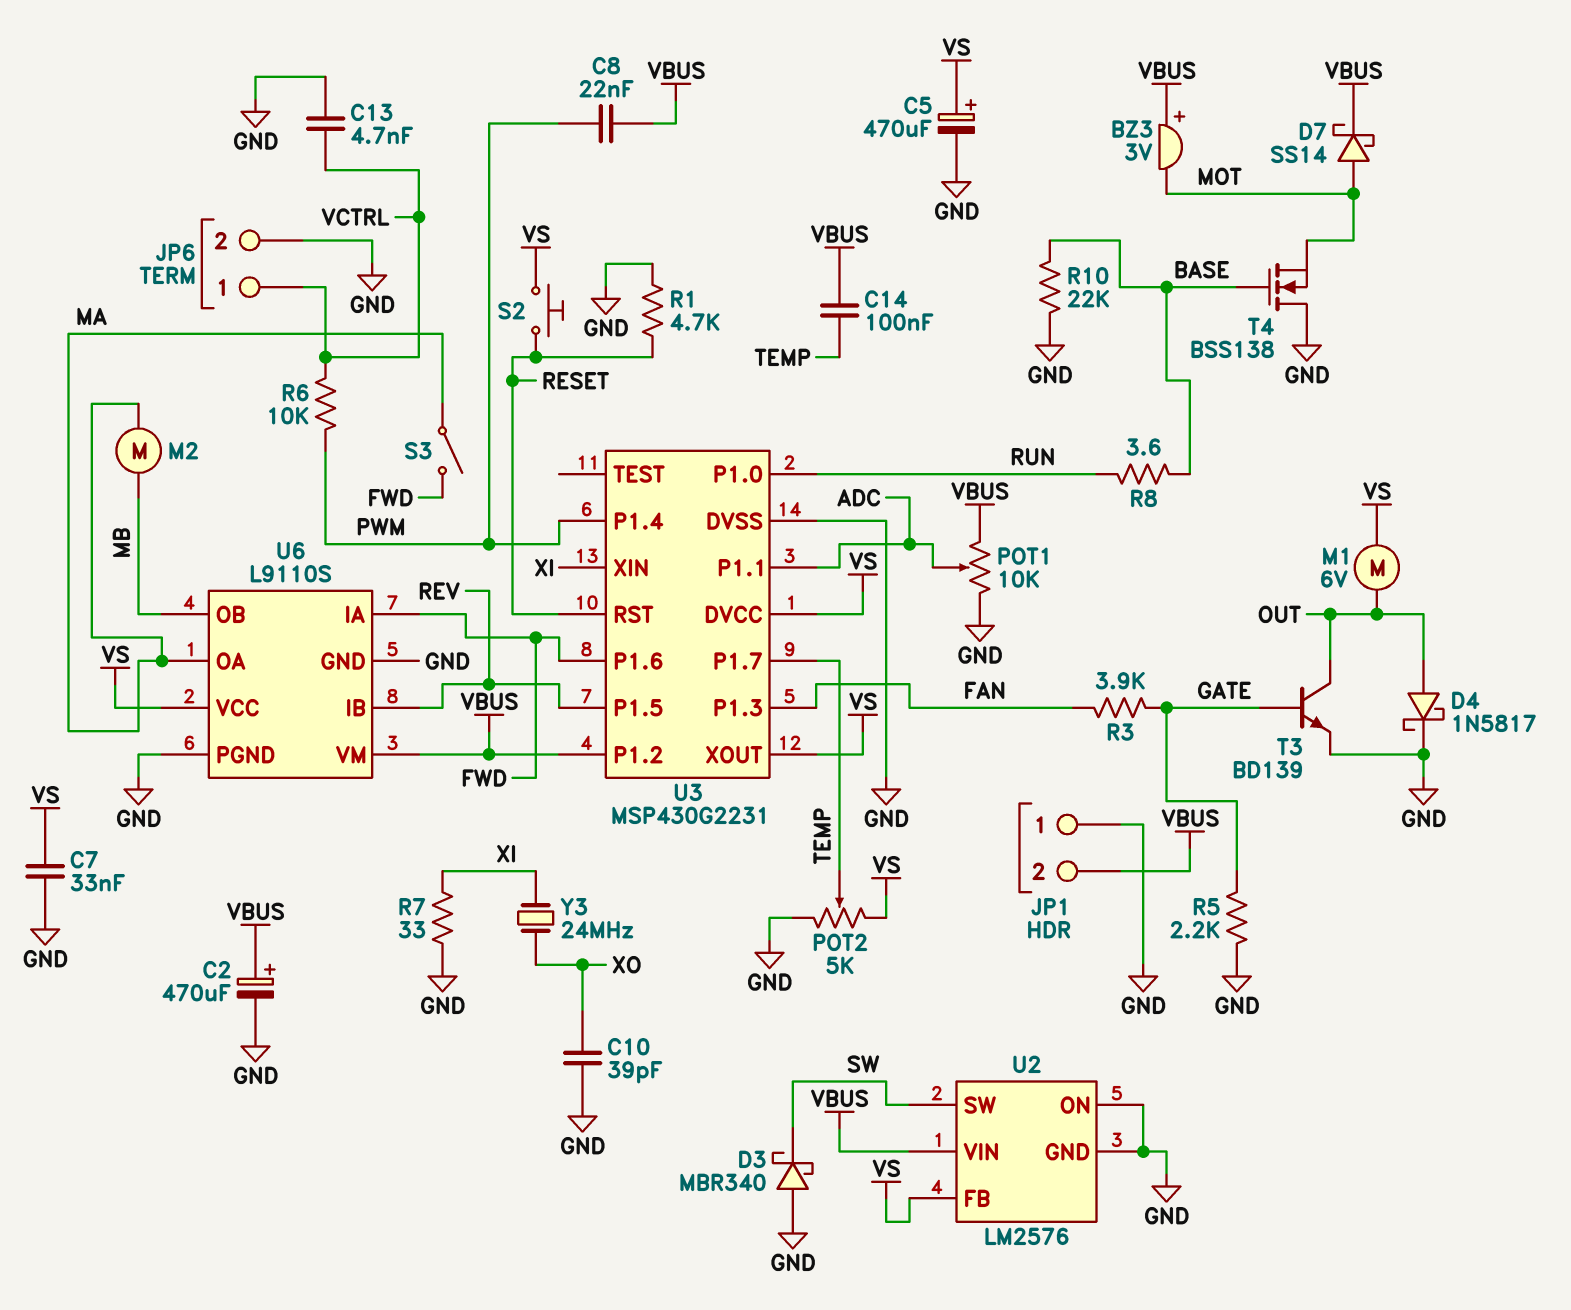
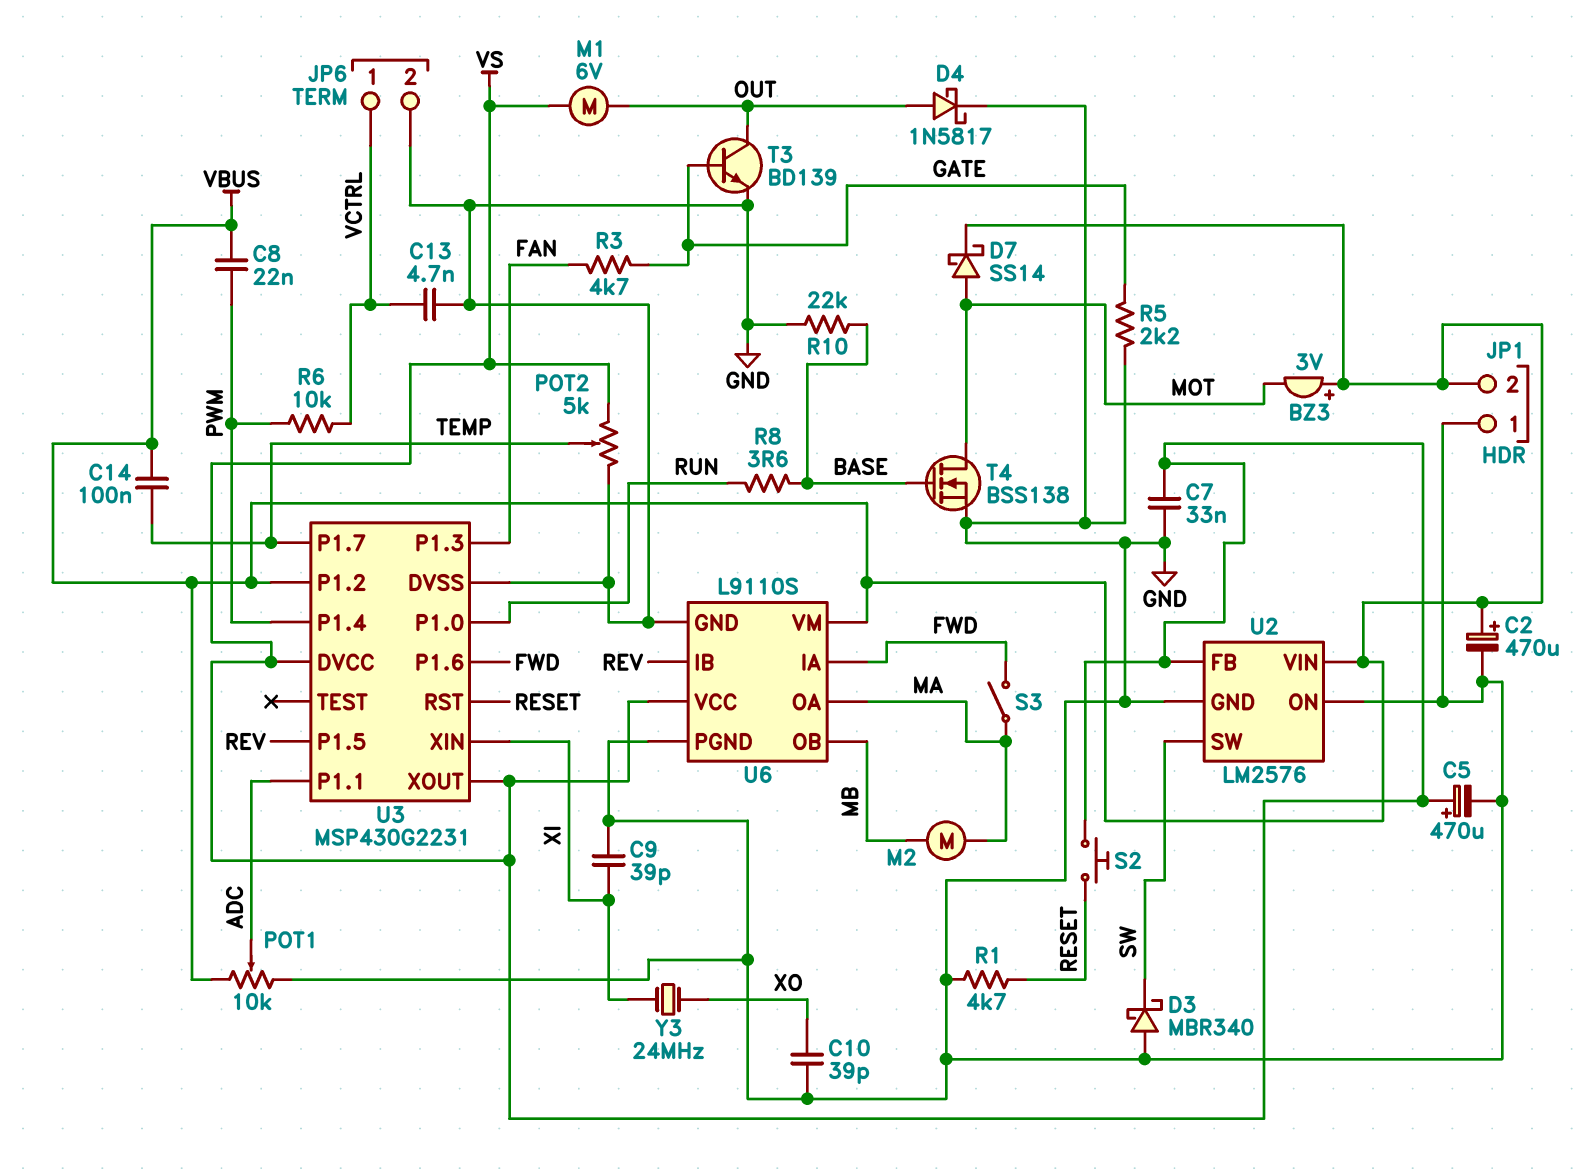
C9: none -> 39pF (GND, XI)
R3: 3.9k (FAN, GATE) -> 4.7k (FAN, GATE)
R7: 33 (GND, XI) -> none
T4: NMOS BSS138 (G BASE, D GND, S MOT) -> NMOS BSS138 (G BASE, D MOT, S GND)

